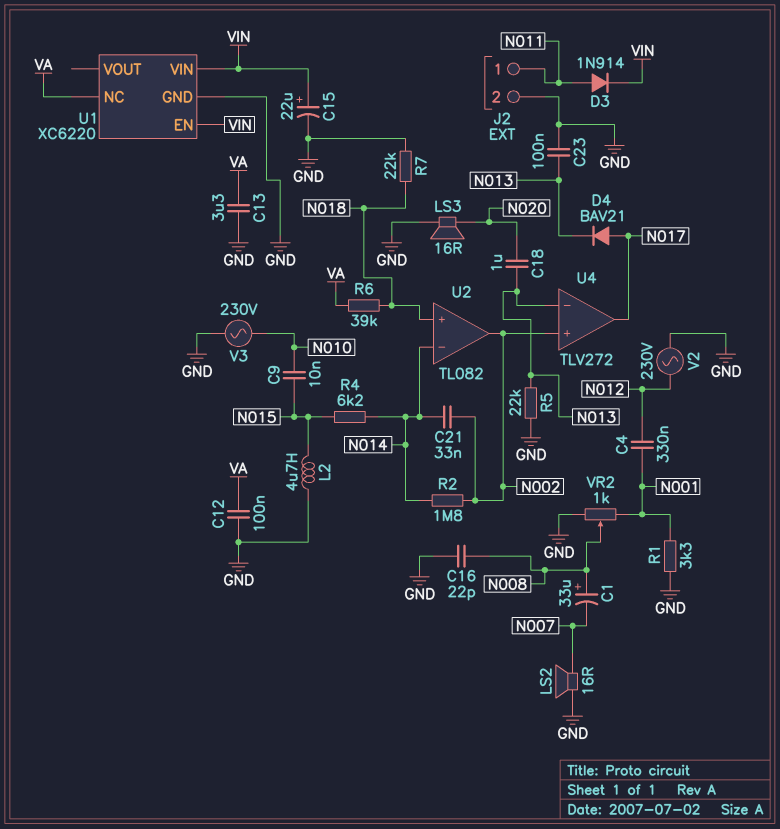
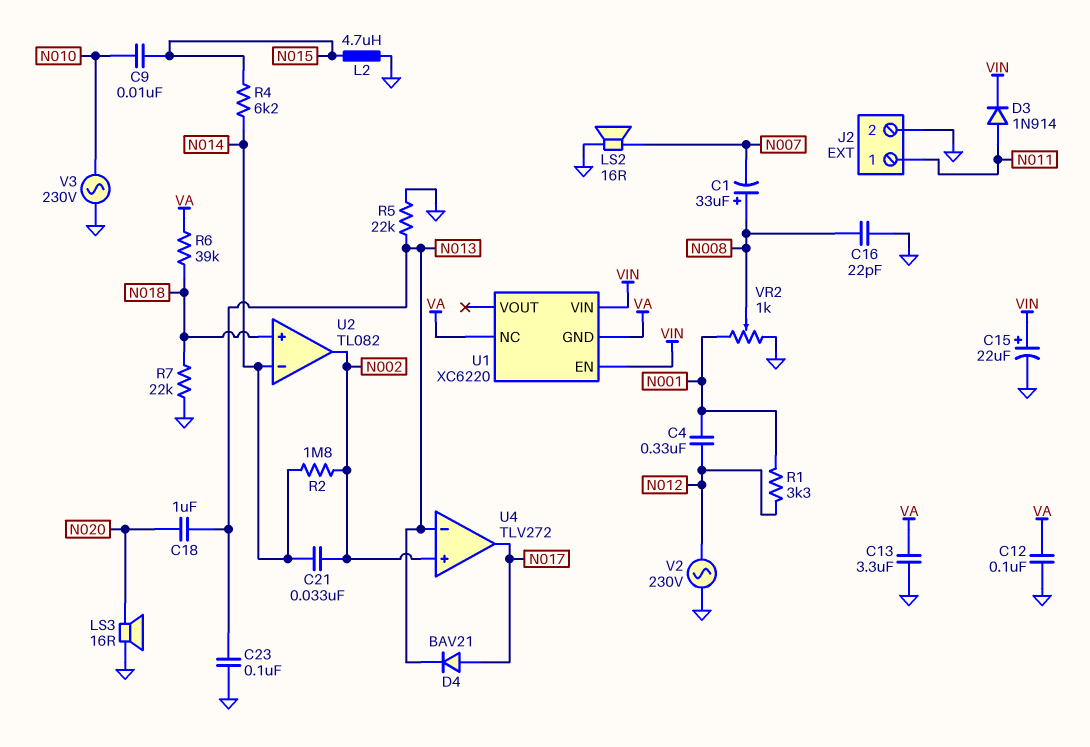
R1: 3.3k (GND, N001) -> 3.3k (N001, N012)
U1 pin GND: GND -> VA

